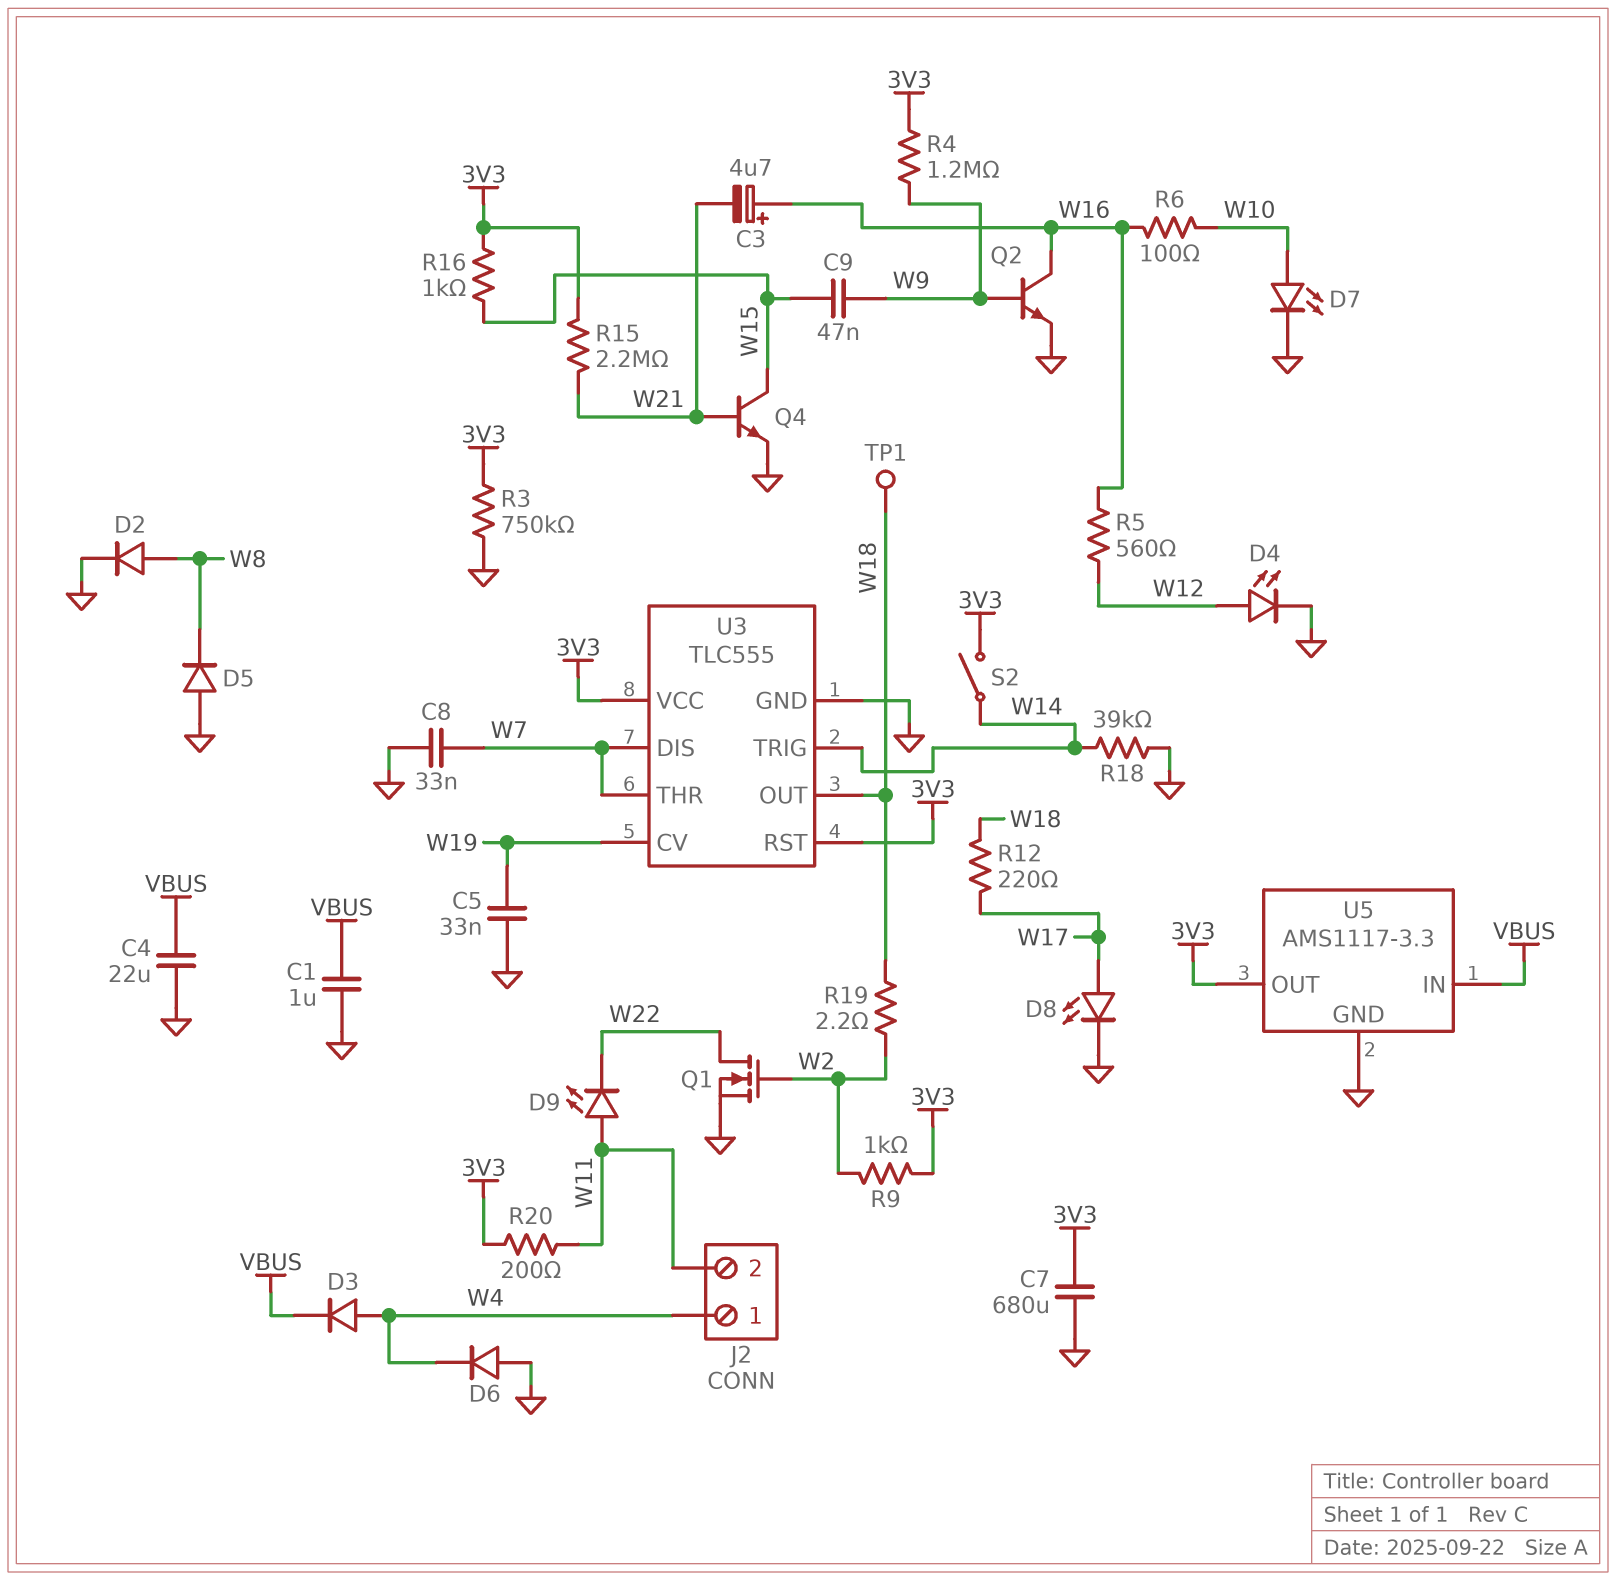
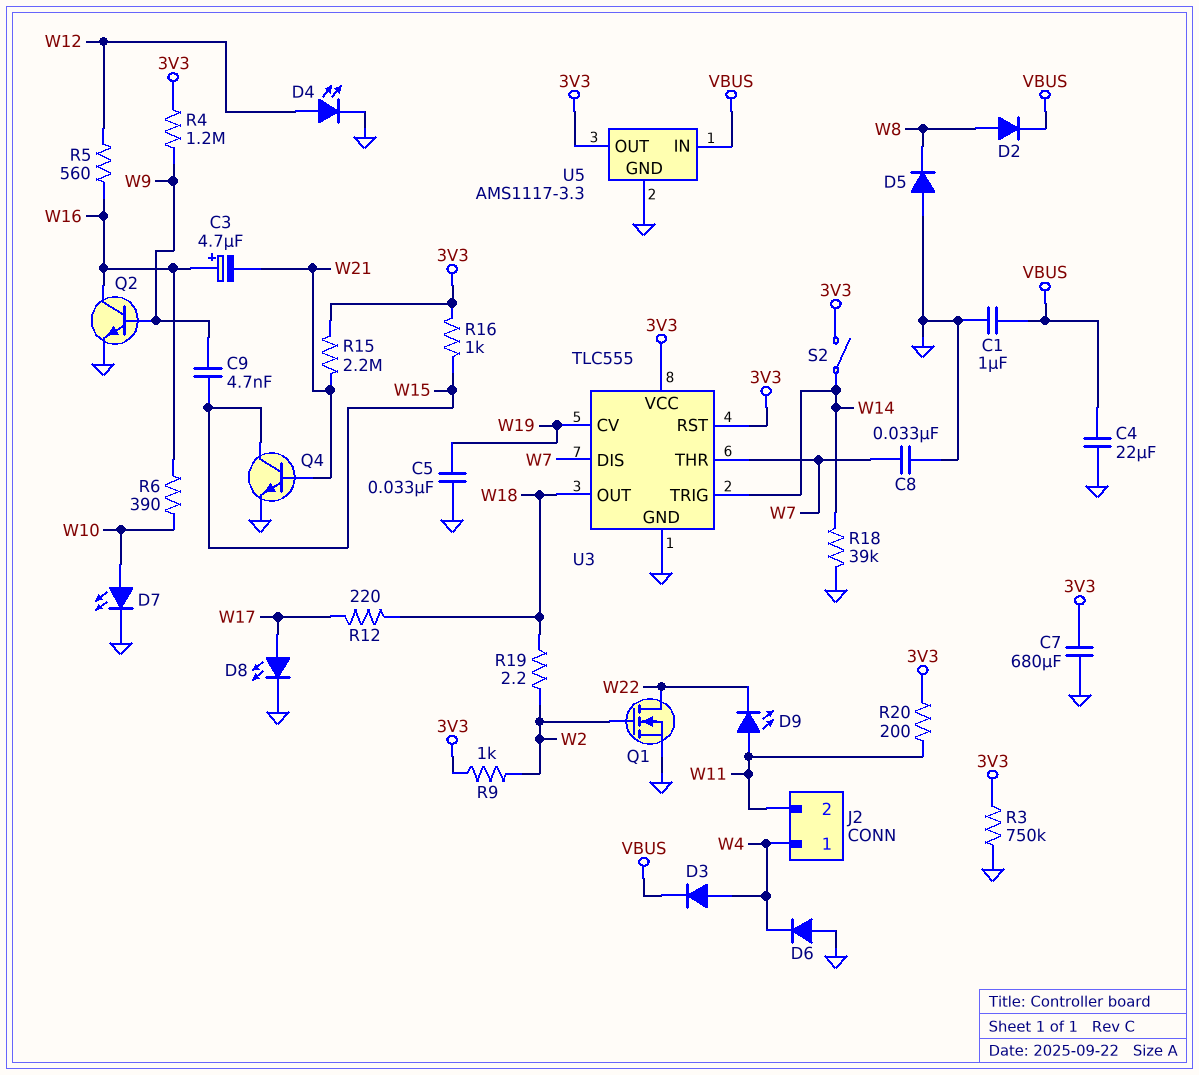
C9: 47nF (W9, W15) -> 4.7nF (W9, W15)
D2: diode (A W8, K GND) -> diode (A W8, K VBUS)
R6: 100 (W10, W16) -> 390 (W10, W16)
TP1: test point (W18) -> none

